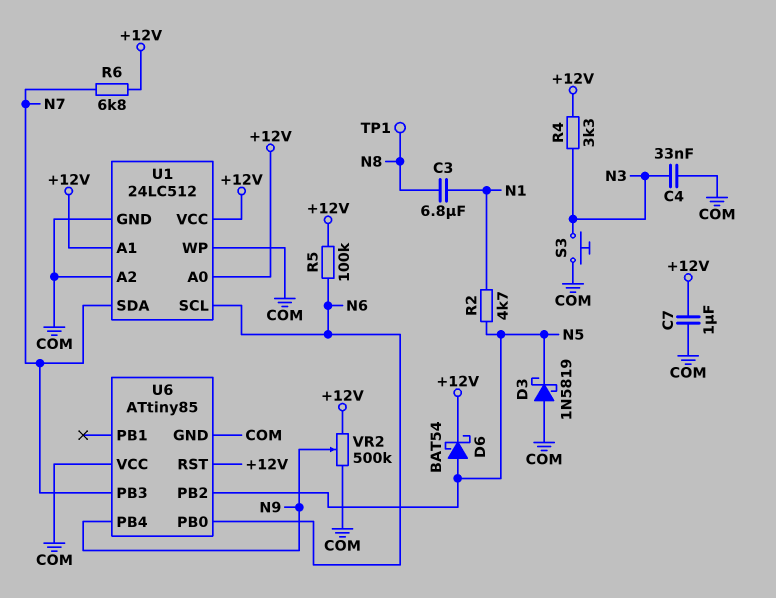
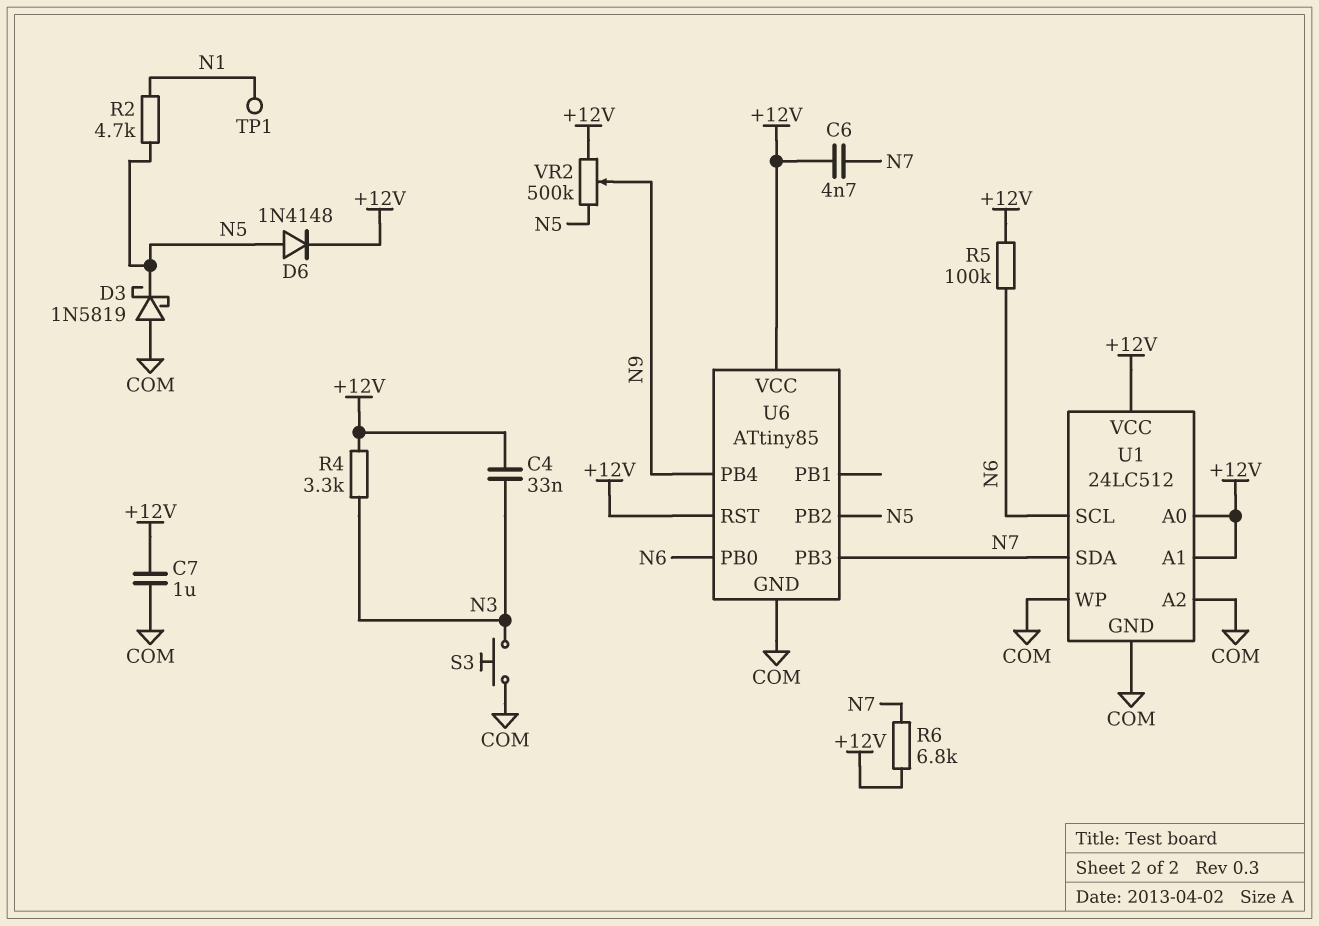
C3: 6.8uF (N1, N8) -> none
C4: 33nF (COM, N3) -> 33nF (+12V, N3)
C6: none -> 4.7nF (+12V, N7)
D6: schottky BAT54 (A N5, K +12V) -> diode 1N4148 (A N5, K +12V)
TP1: test point (N8) -> test point (N1)
U6 pin VCC: COM -> +12V
VR2: 500k (+12V, COM, wiper N9) -> 500k (+12V, N5, wiper N9)

